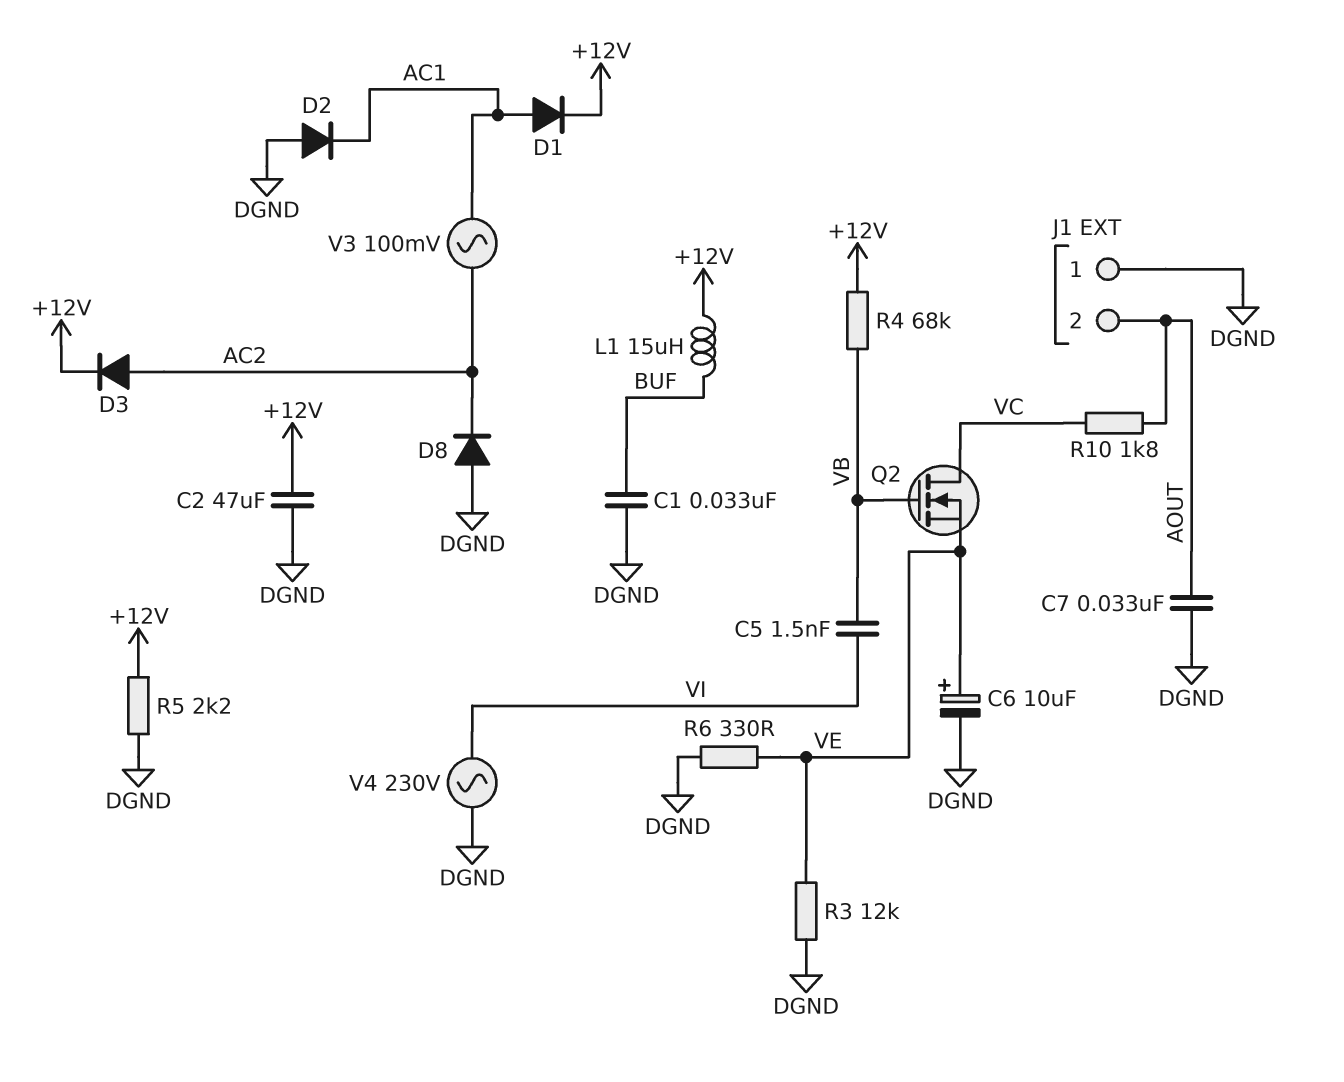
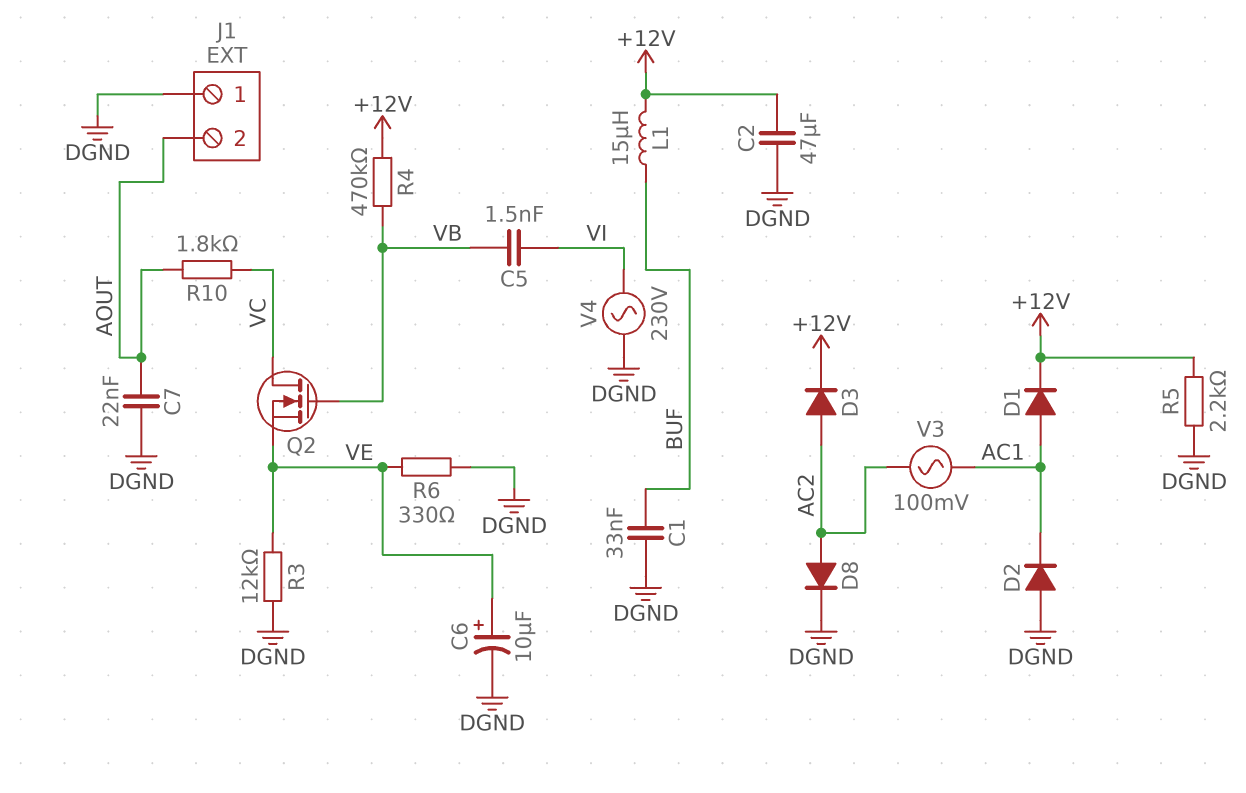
C7: 33nF (AOUT, DGND) -> 22nF (AOUT, DGND)
D8: diode (A DGND, K AC2) -> diode (A AC2, K DGND)
R4: 68k (+12V, VB) -> 470k (+12V, VB)

